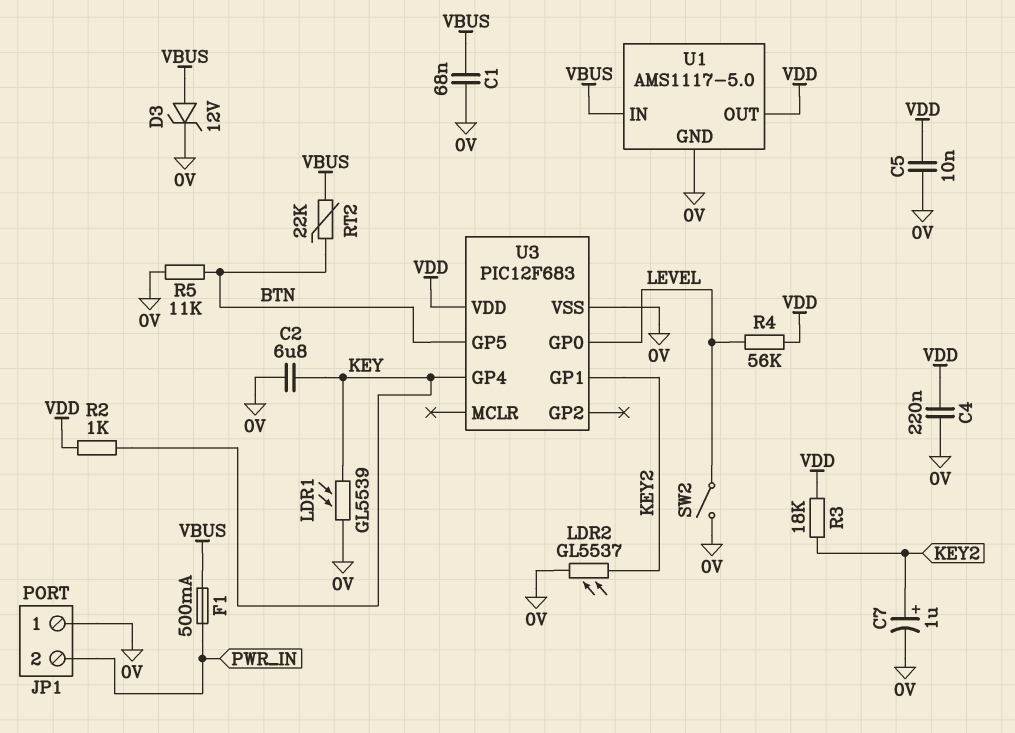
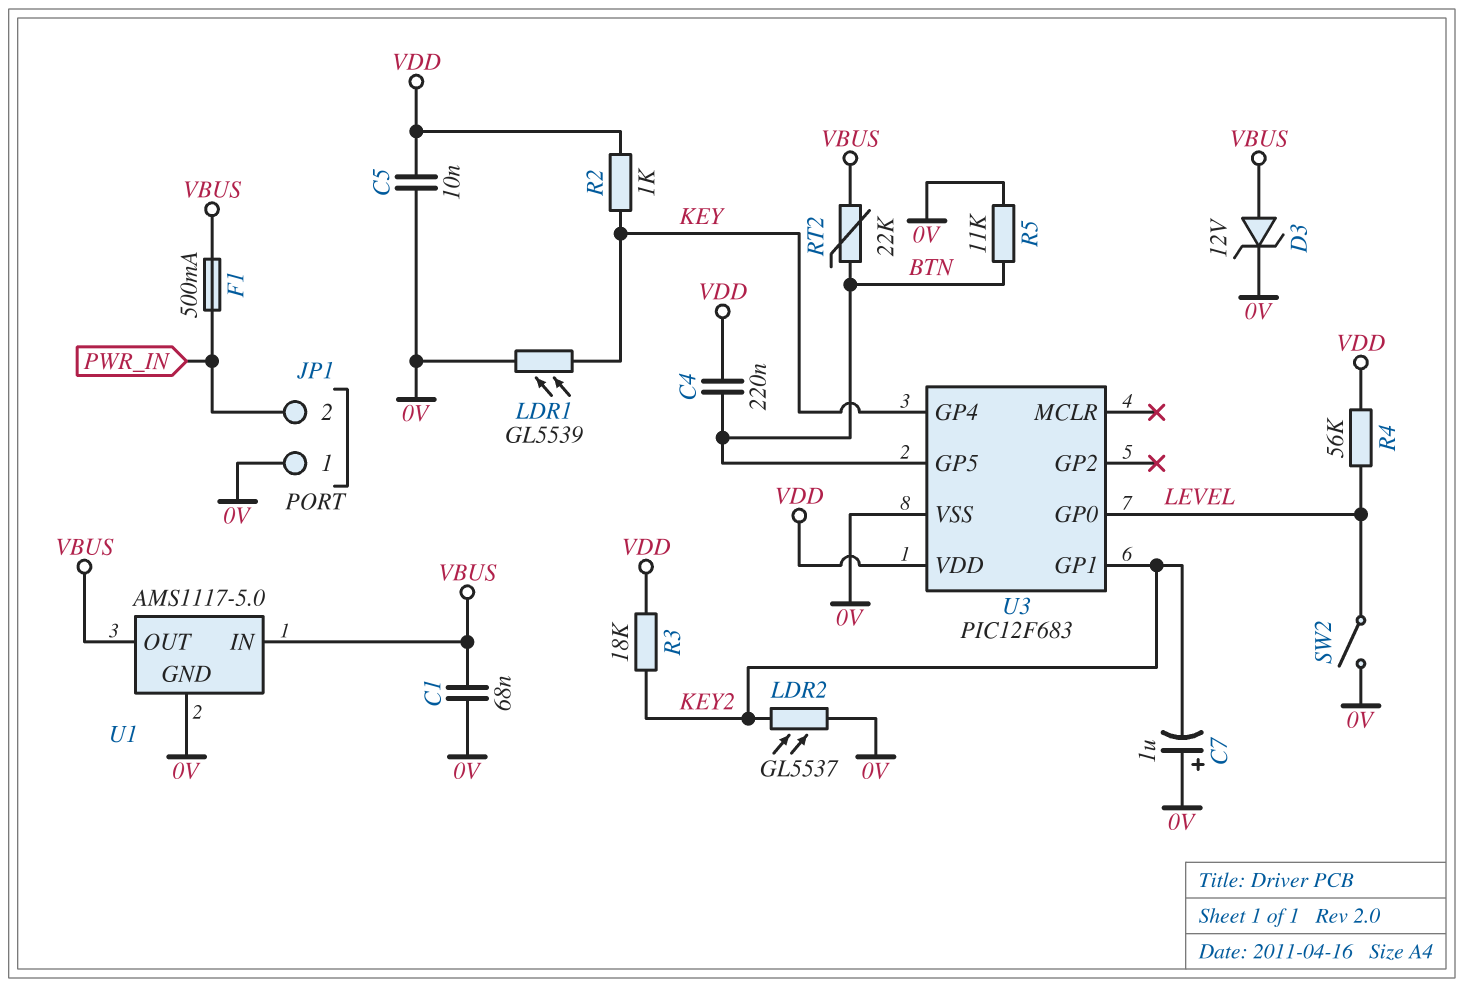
C2: 6.8uF (0V, KEY) -> none
C4: 220nF (0V, VDD) -> 220nF (BTN, VDD)
C7: 1uF (plus KEY2, minus 0V) -> 1uF (plus 0V, minus KEY2)
U1 pin OUT: VDD -> VBUS

